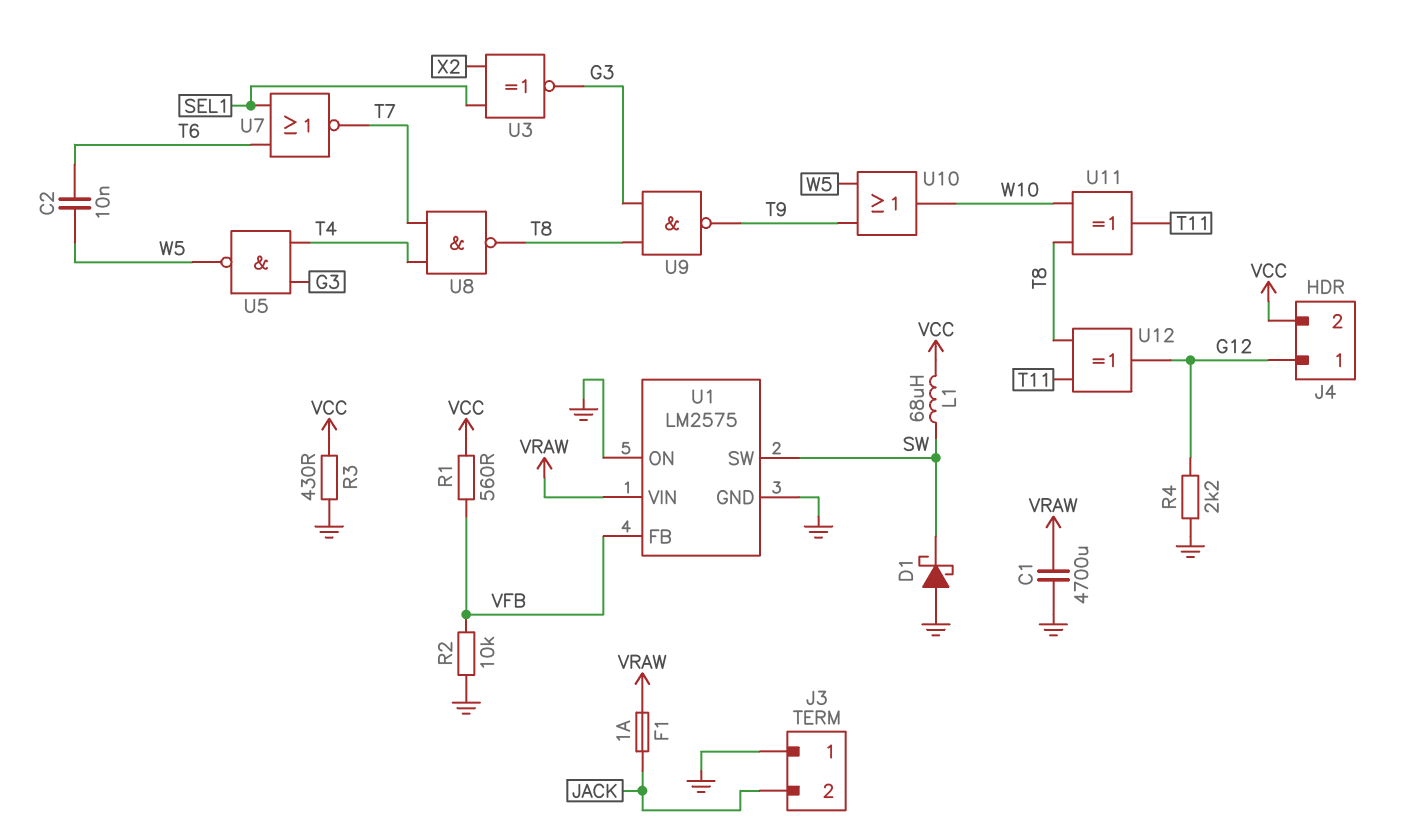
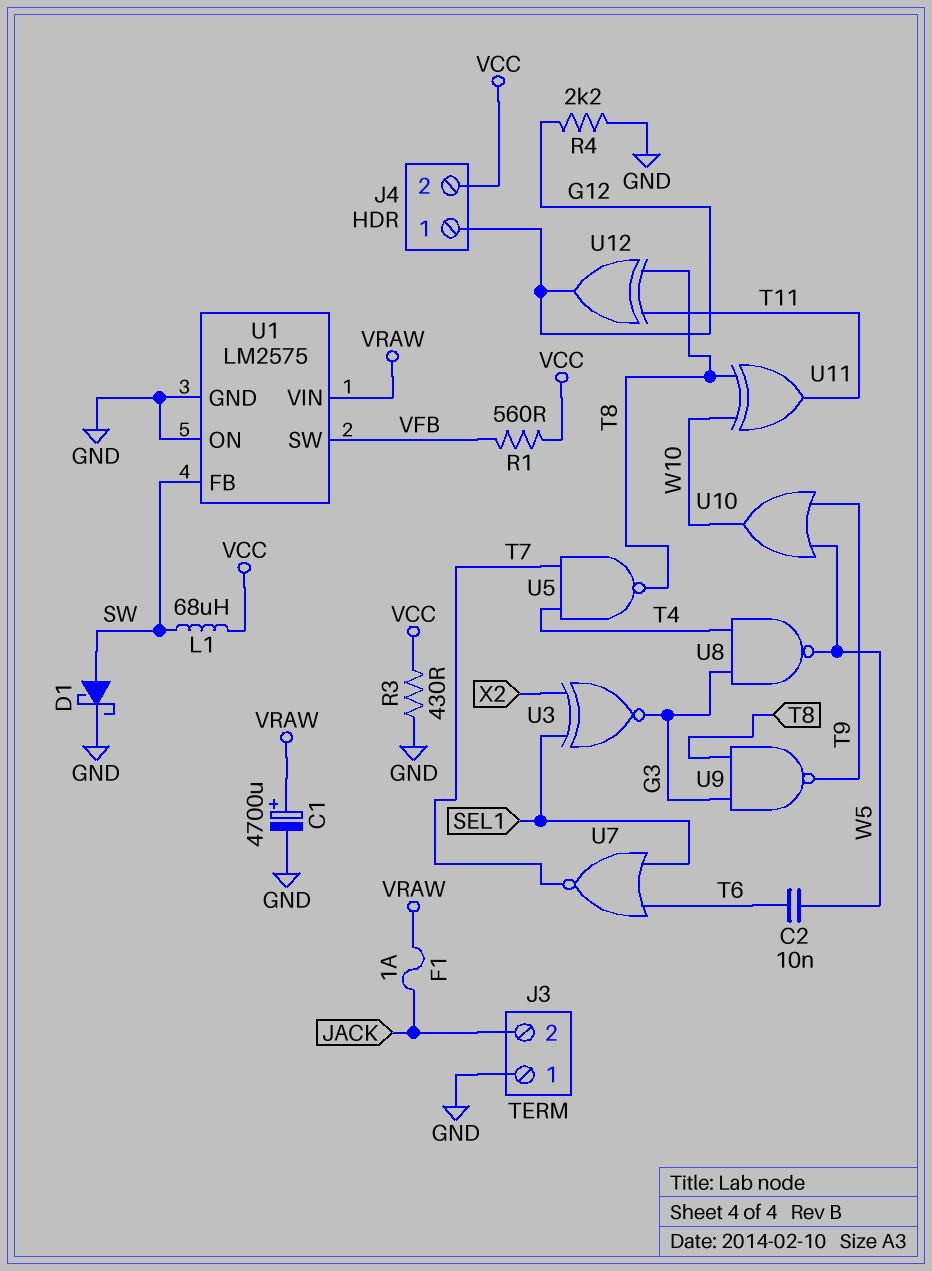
C1: 4700uF (GND, VRAW) -> 4700uF (plus VRAW, minus GND)
D1: schottky (A GND, K SW) -> schottky (A SW, K GND)
R2: 10k (GND, VFB) -> none
U1 pin FB: VFB -> SW
U1 pin SW: SW -> VFB
U5: NAND (in G3, in T4, out W5) -> NAND (in T4, in T7, out T8)
U8: NAND (in T4, in T7, out T8) -> NAND (in G3, in T4, out W5)

